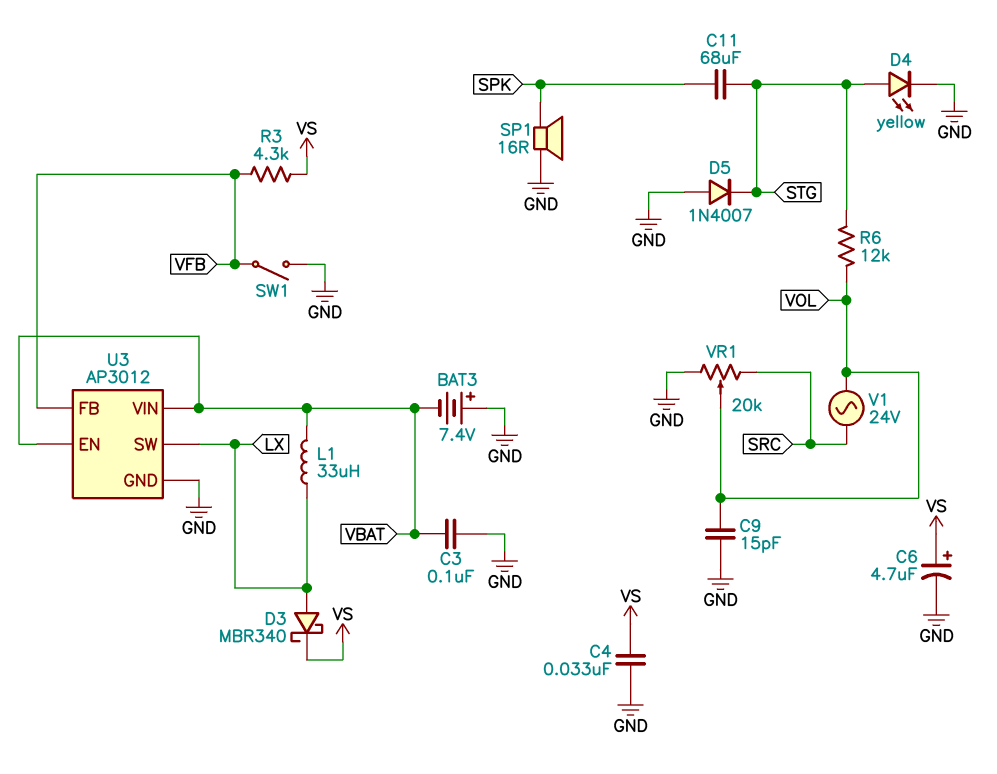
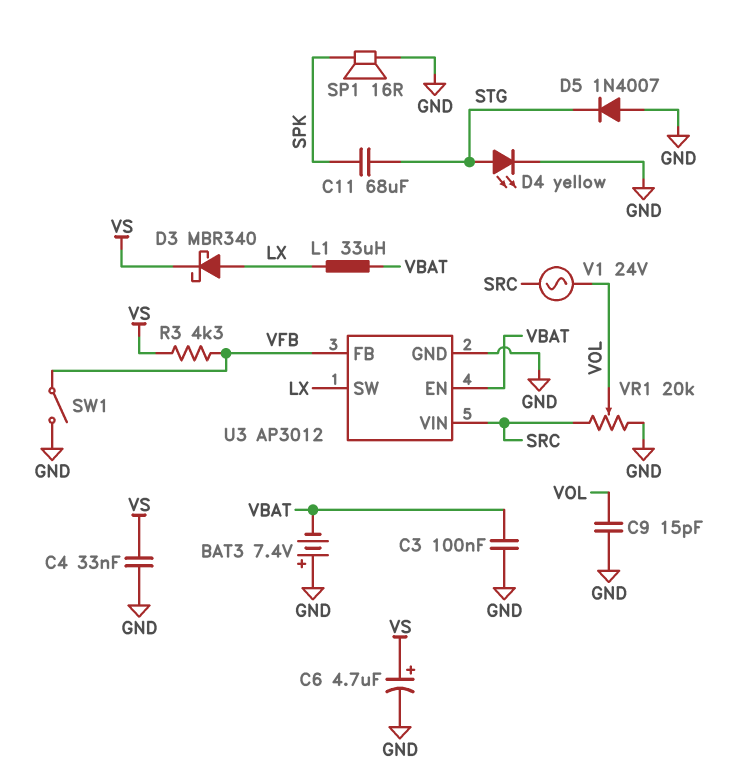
R6: 12k (STG, VOL) -> none
U3 pin VIN: VBAT -> SRC

